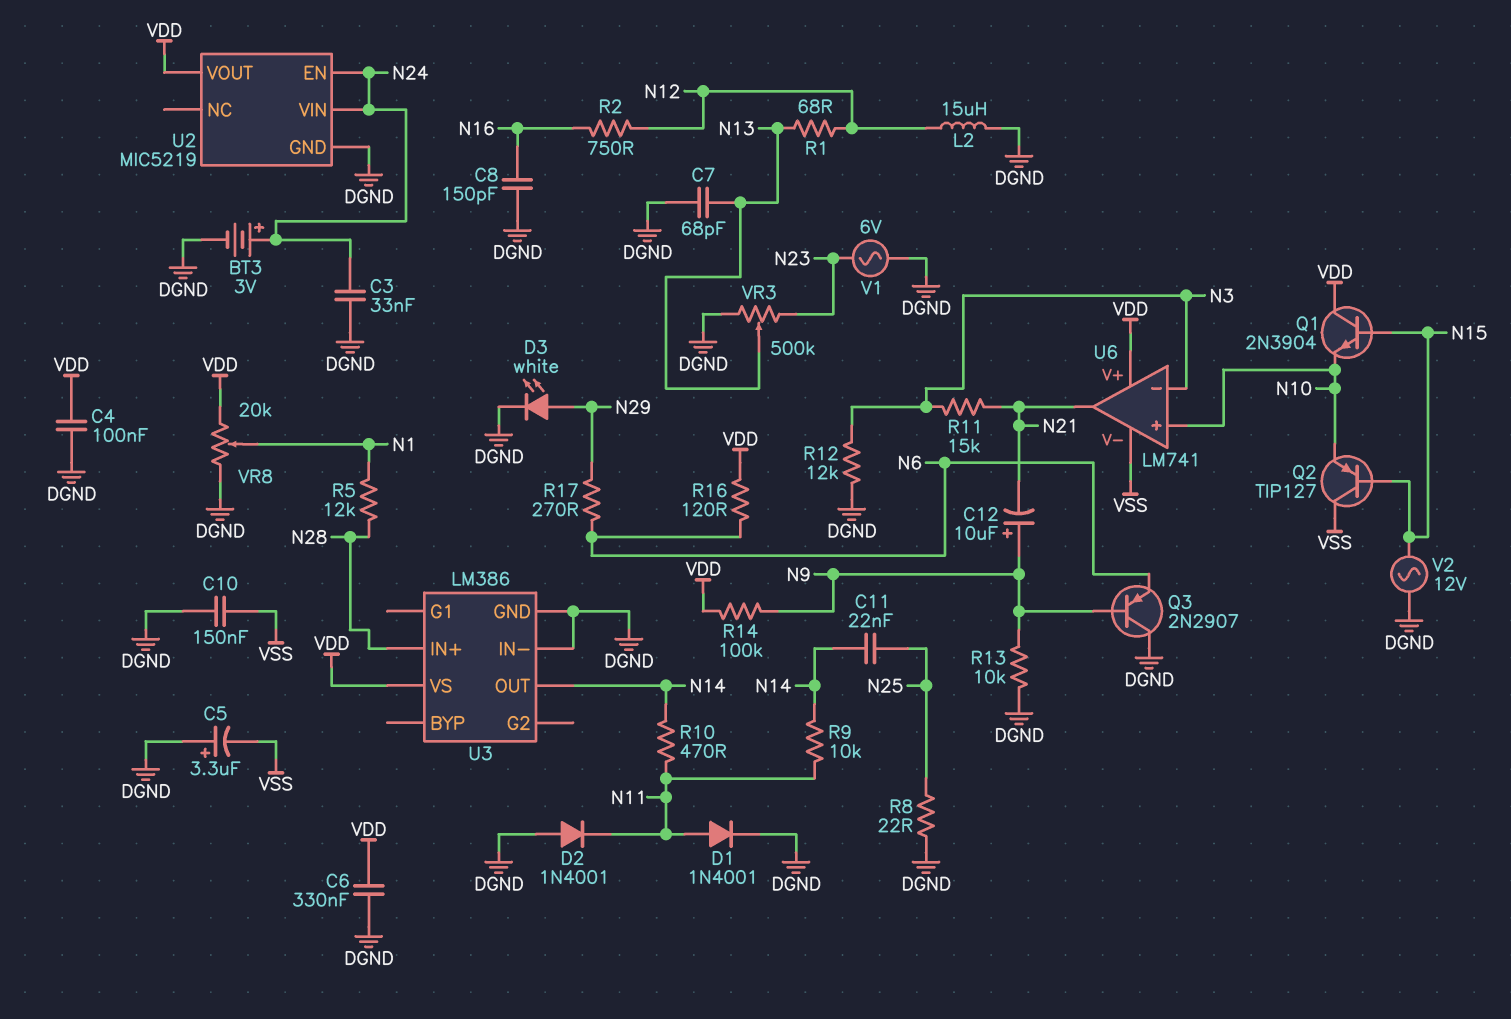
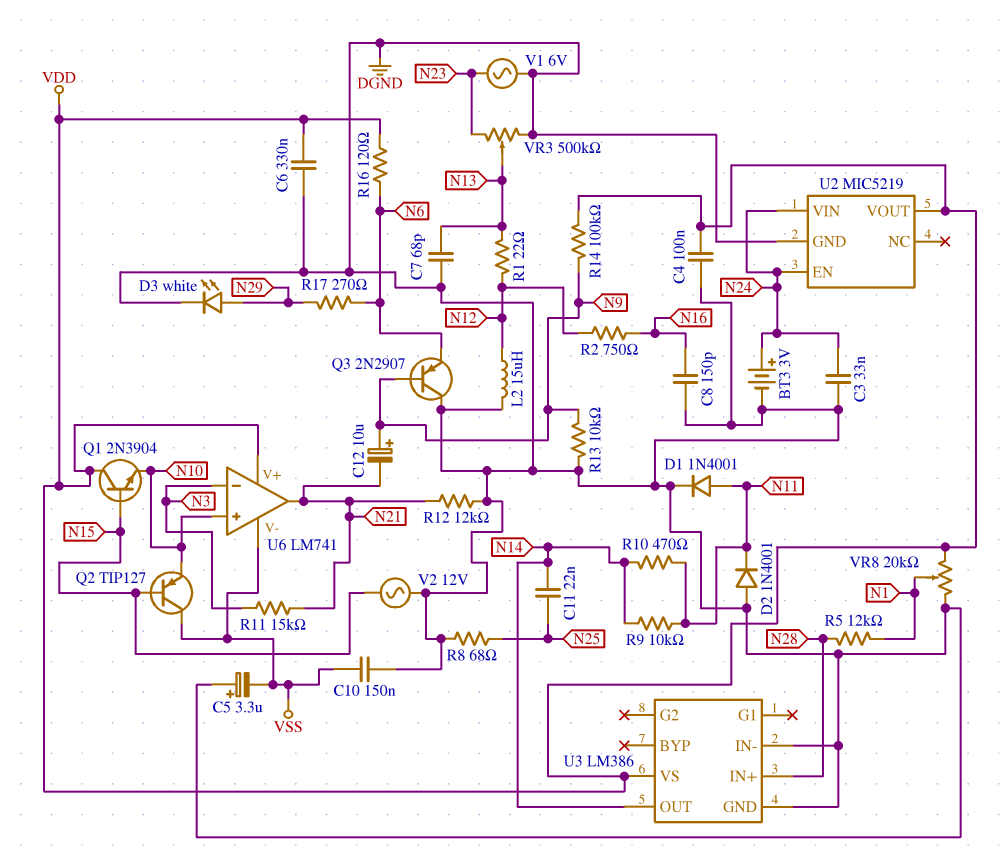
R1: 68 (N12, N13) -> 22 (N12, N13)
R8: 22 (DGND, N25) -> 68 (DGND, N25)
R12: 12k (DGND, N3) -> 12k (DGND, N21)

